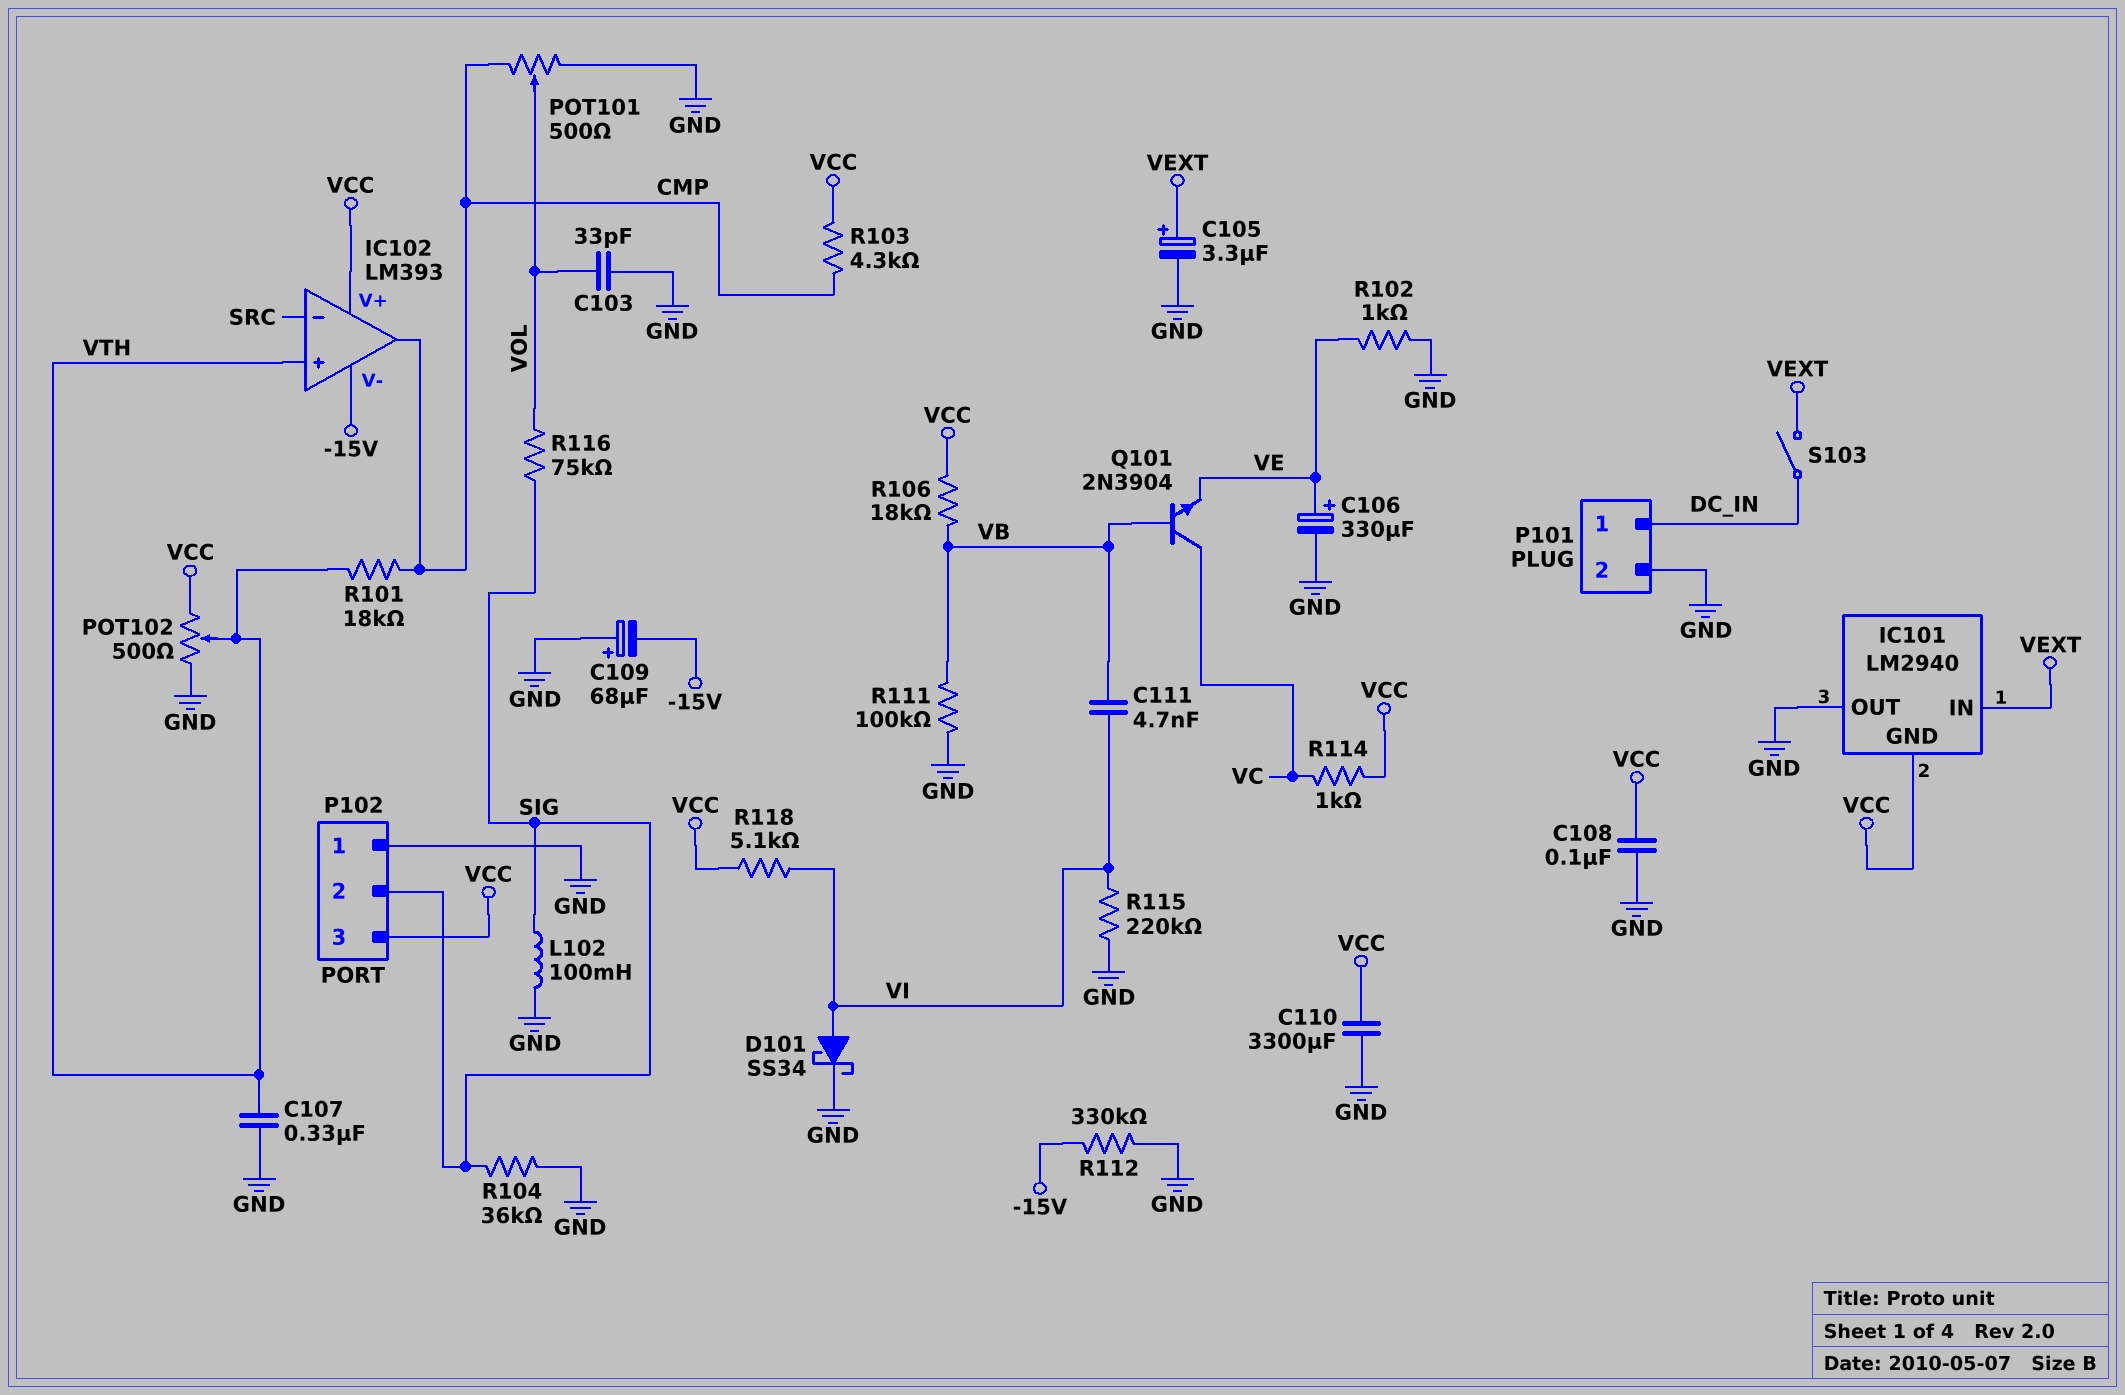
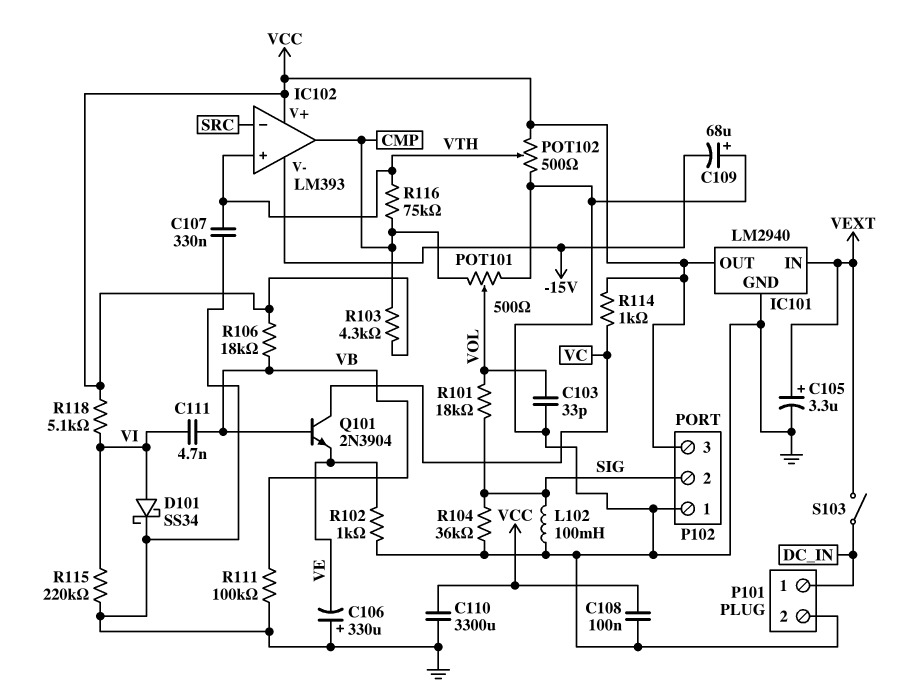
C106: 330uF (plus VE, minus GND) -> 330uF (plus GND, minus VE)
IC101 pin GND: VCC -> GND
IC101 pin OUT: GND -> VCC
R101: 18k (CMP, VTH) -> 18k (SIG, VOL)
R112: 330k (-15V, GND) -> none
R116: 75k (SIG, VOL) -> 75k (CMP, VTH)

